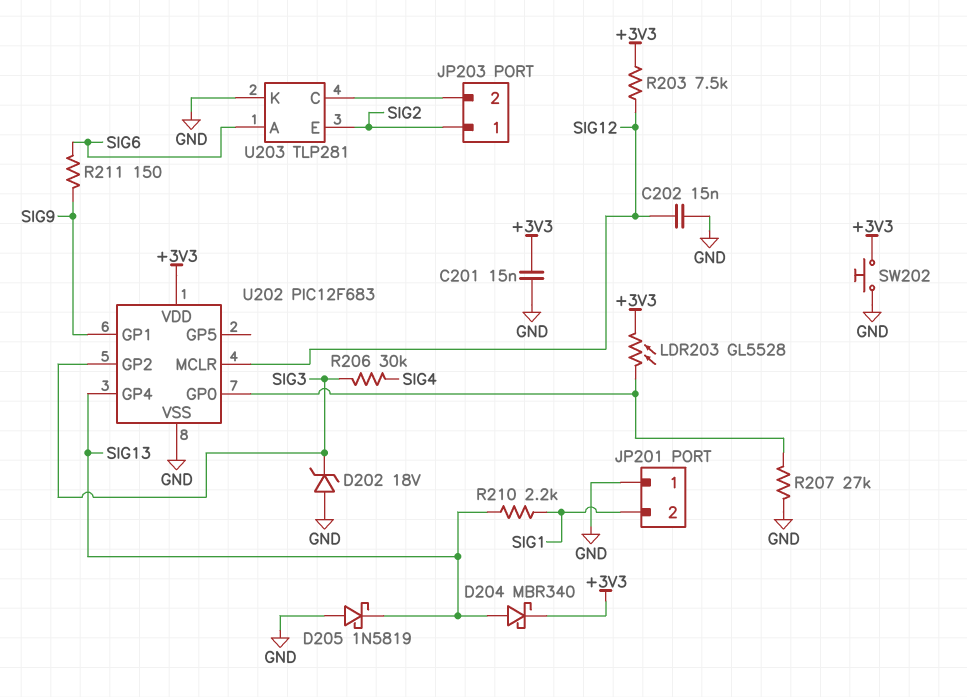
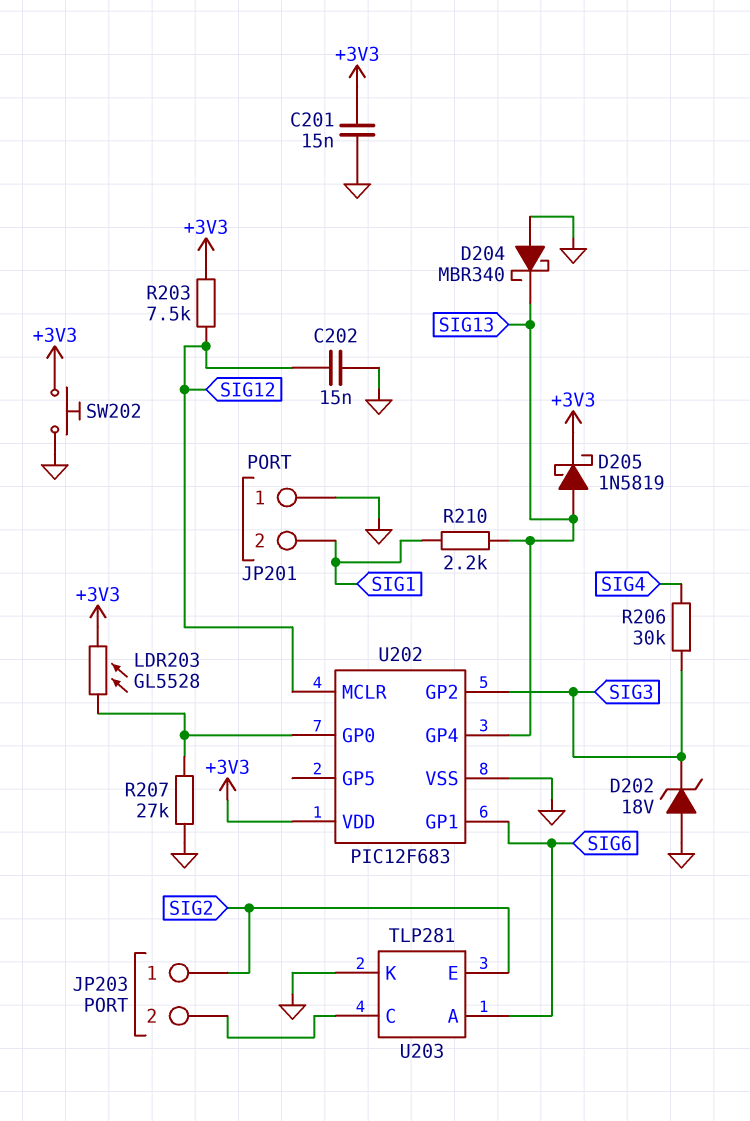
D204: schottky MBR340 (A SIG13, K +3V3) -> schottky MBR340 (A GND, K SIG13)
D205: schottky 1N5819 (A GND, K SIG13) -> schottky 1N5819 (A SIG13, K +3V3)
R211: 150 (SIG6, SIG9) -> none
U202 pin GP1: SIG9 -> SIG6

